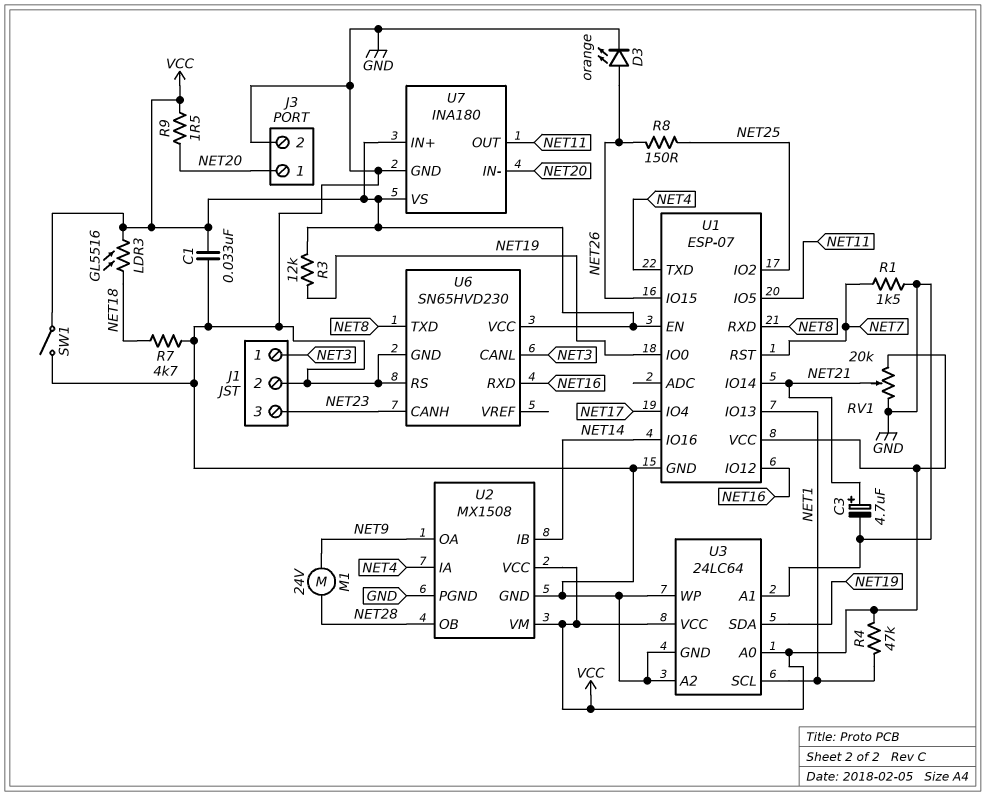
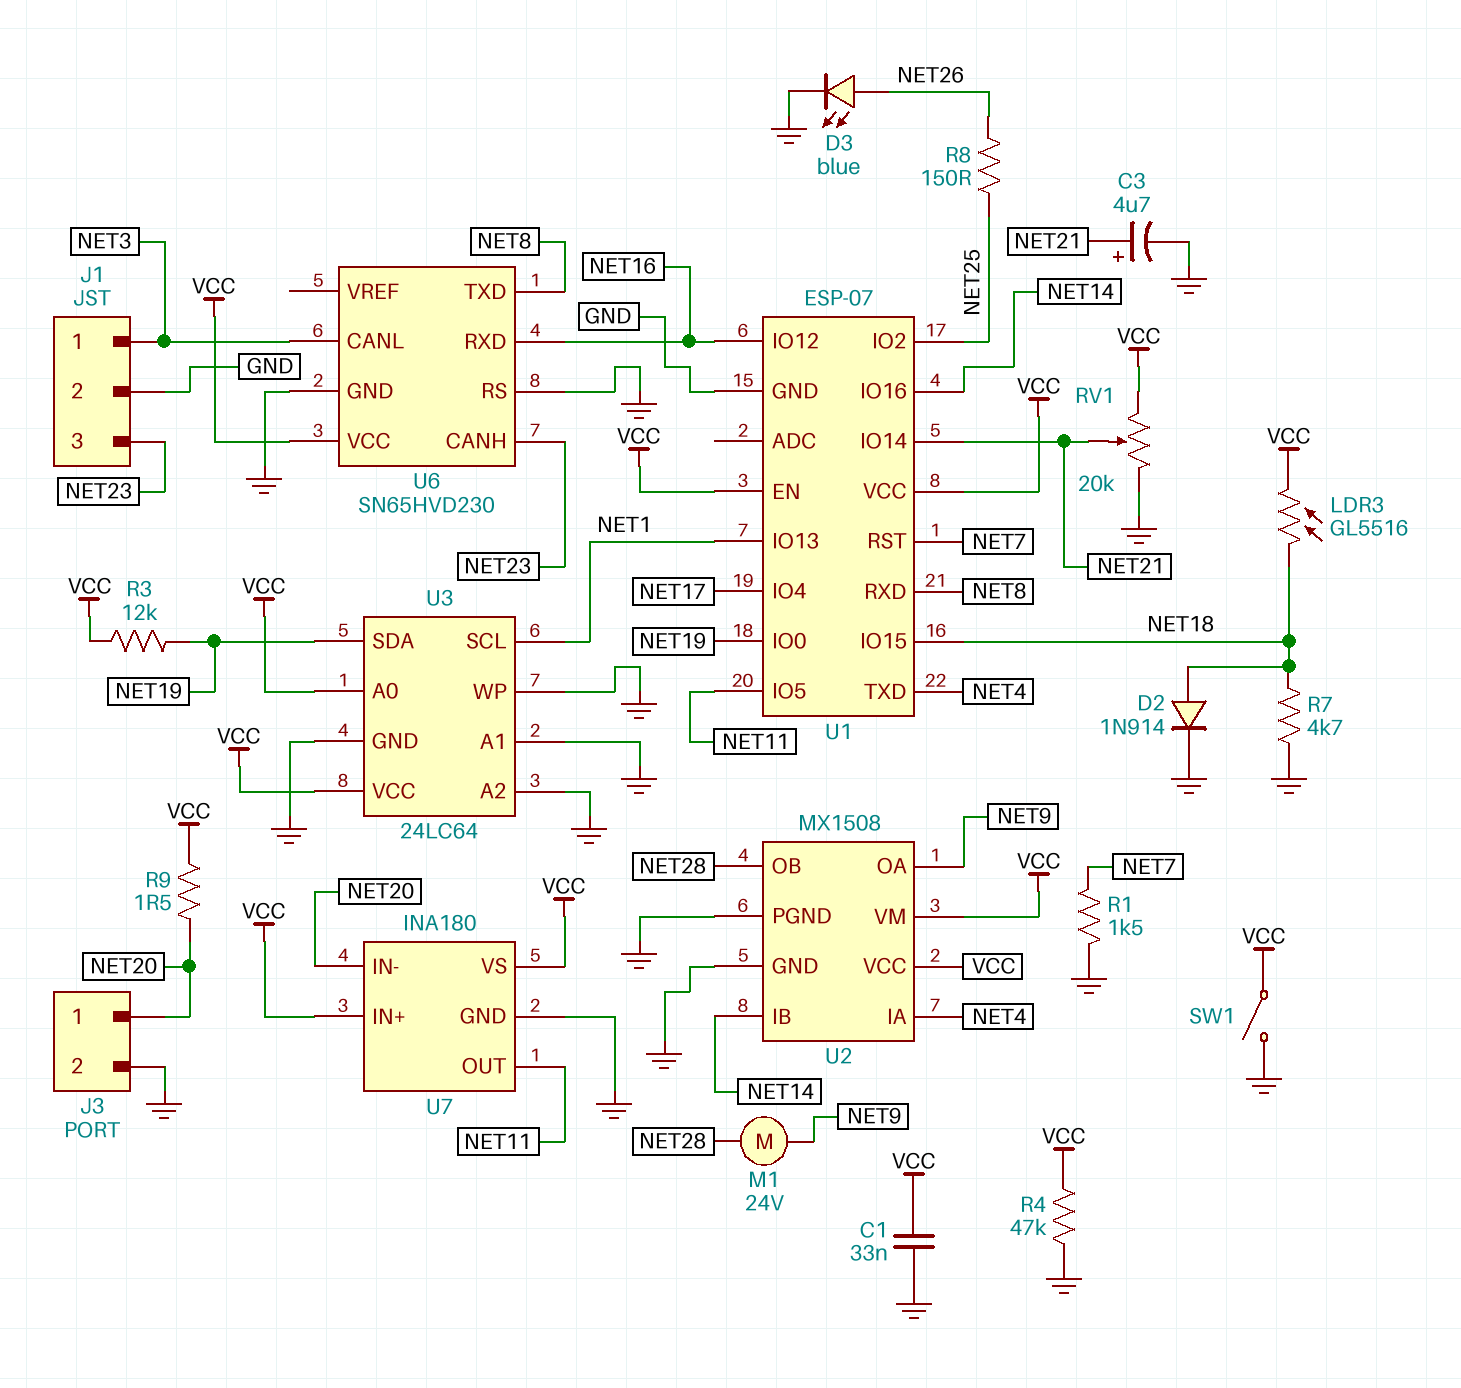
D2: none -> diode 1N914 (A NET18, K GND)
D3: LED orange (A NET26, K GND) -> LED blue (A NET26, K GND)
R4: 47k (NET1, VCC) -> 47k (GND, VCC)
U1 pin IO15: NET26 -> NET18

